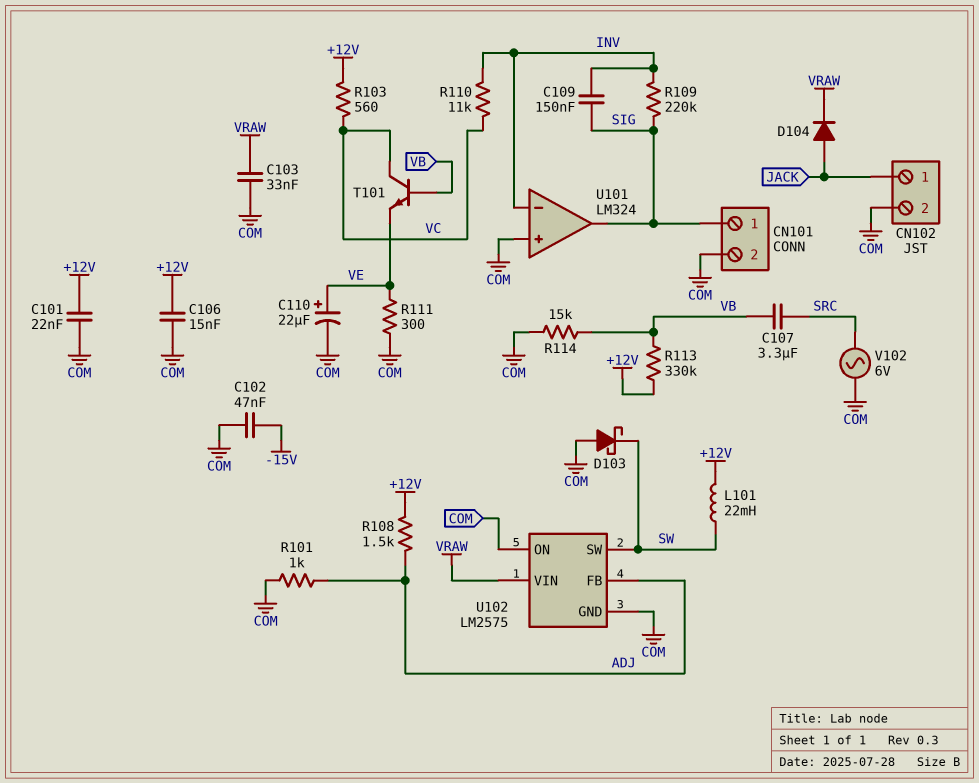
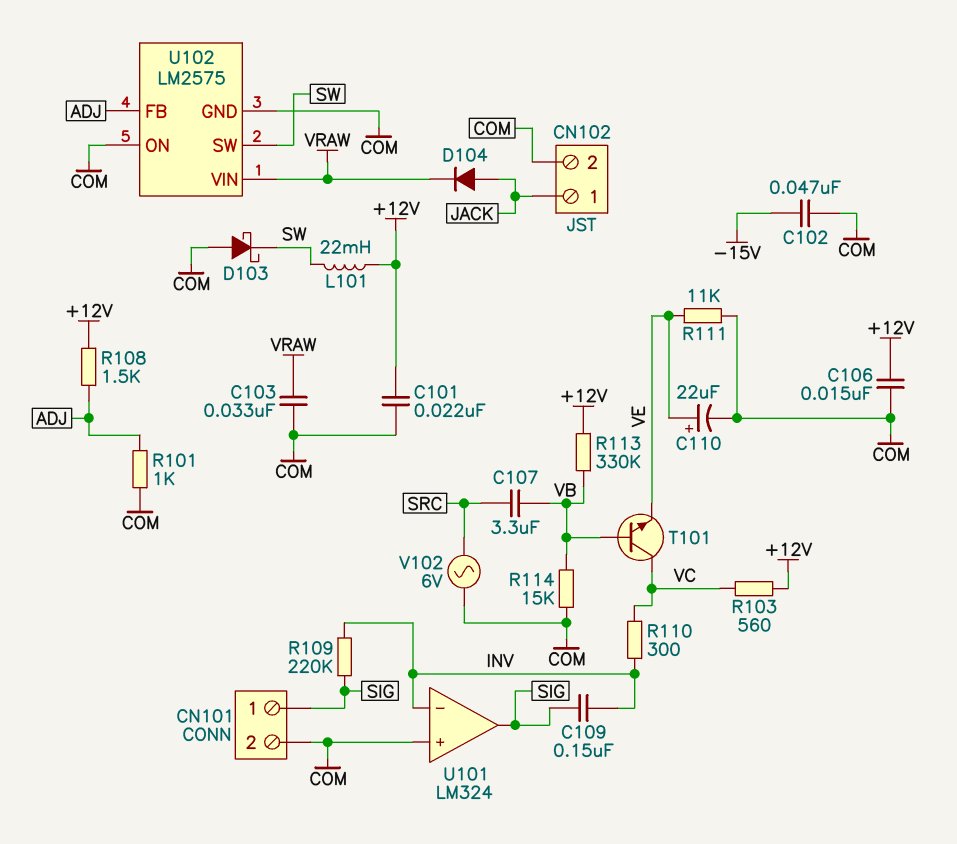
R110: 11k (INV, VC) -> 300 (INV, VC)
R111: 300 (COM, VE) -> 11k (COM, VE)

